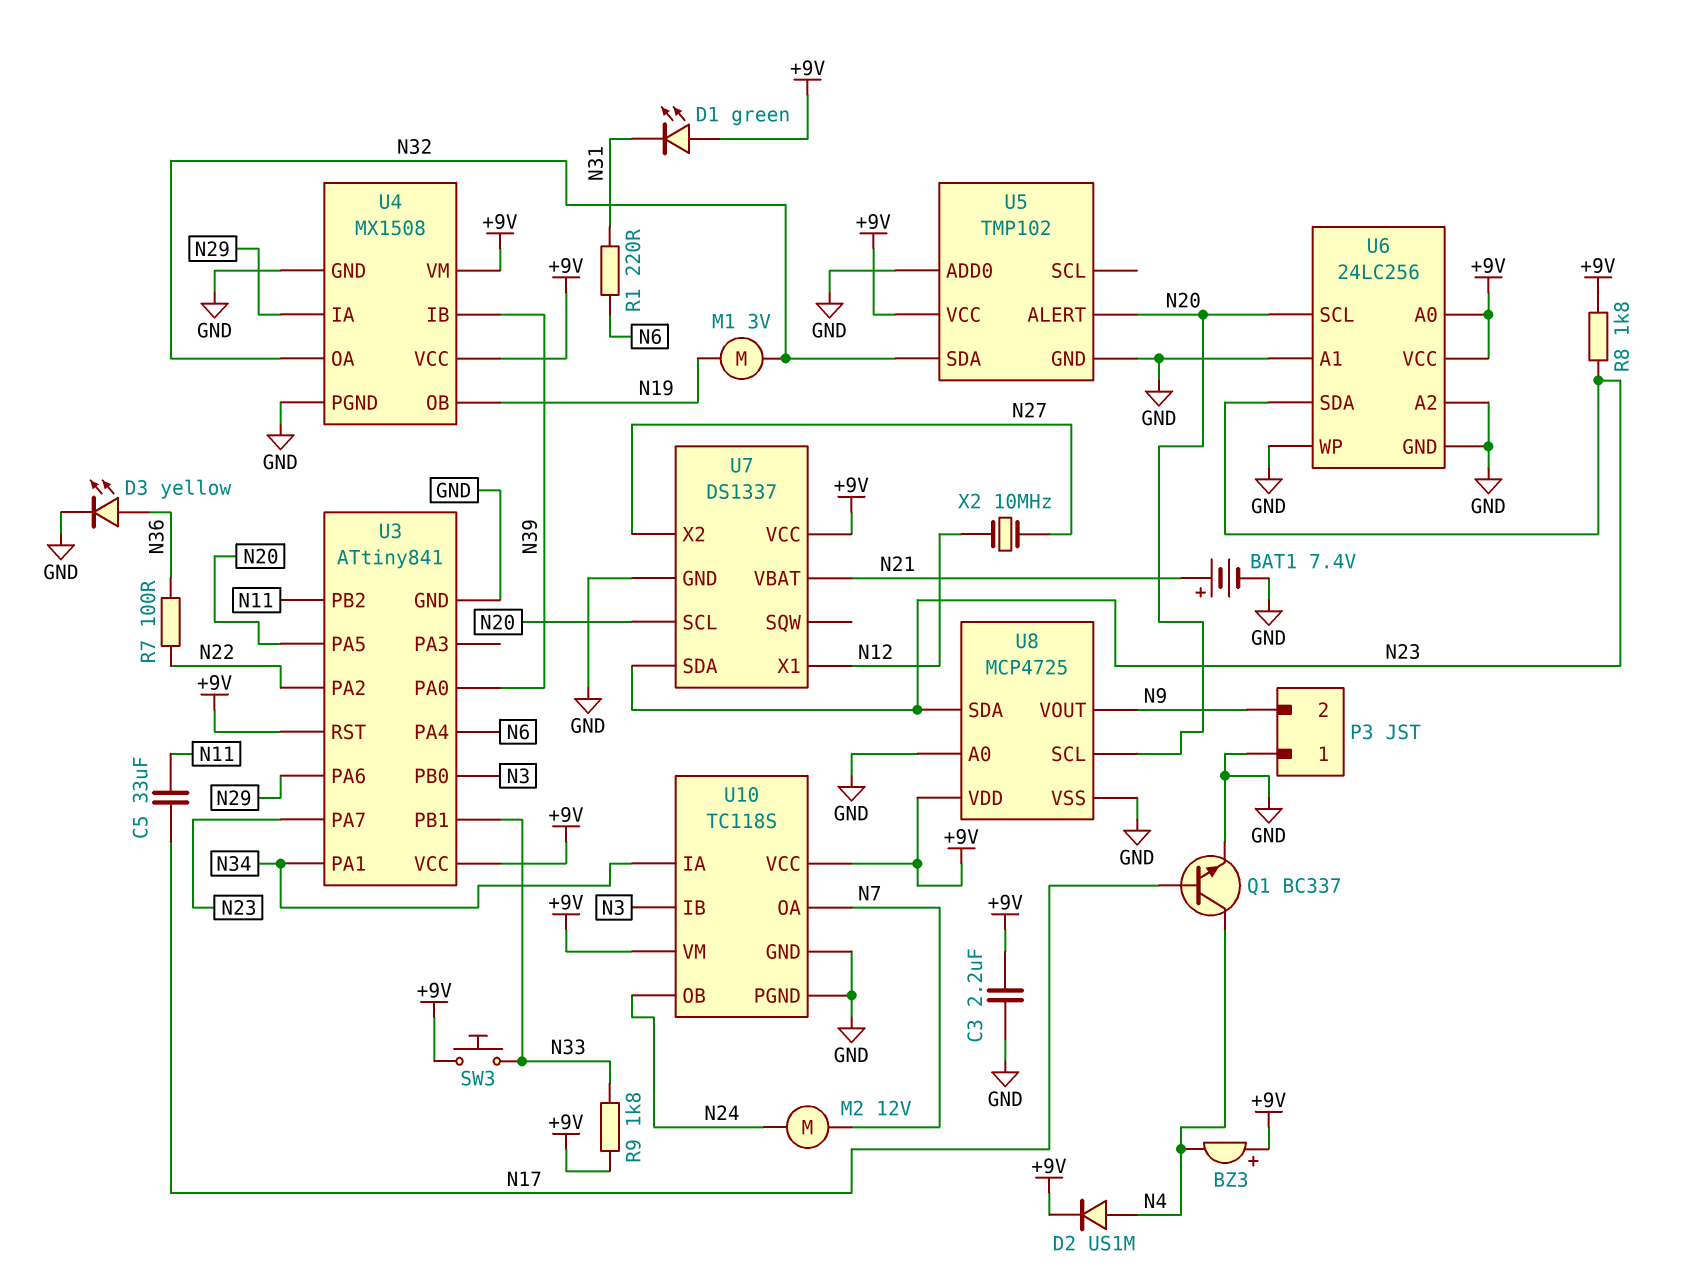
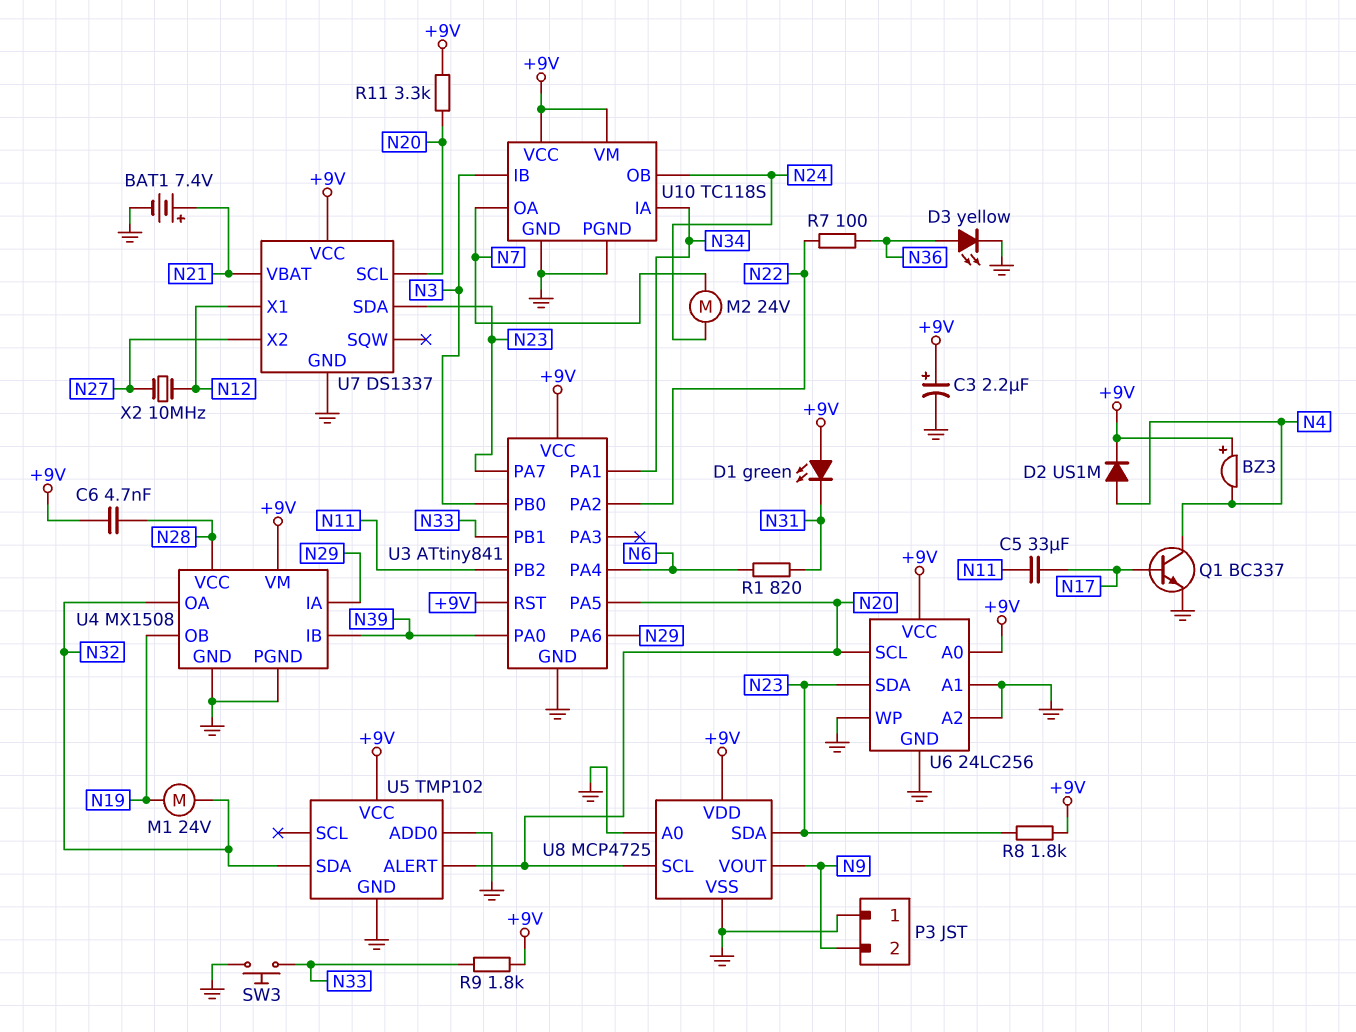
C3: 2.2uF (+9V, GND) -> 2.2uF (plus +9V, minus GND)
C6: none -> 4.7nF (+9V, N28)
M1: motor 3V (N19, N32) -> motor 24V (N19, N32)
M2: motor 12V (N7, N24) -> motor 24V (N7, N24)
R1: 220 (N6, N31) -> 820 (N6, N31)
R11: none -> 3.3k (+9V, N20)
SW3: button (+9V, N33) -> button (GND, N33)
U4 pin VCC: +9V -> N28

